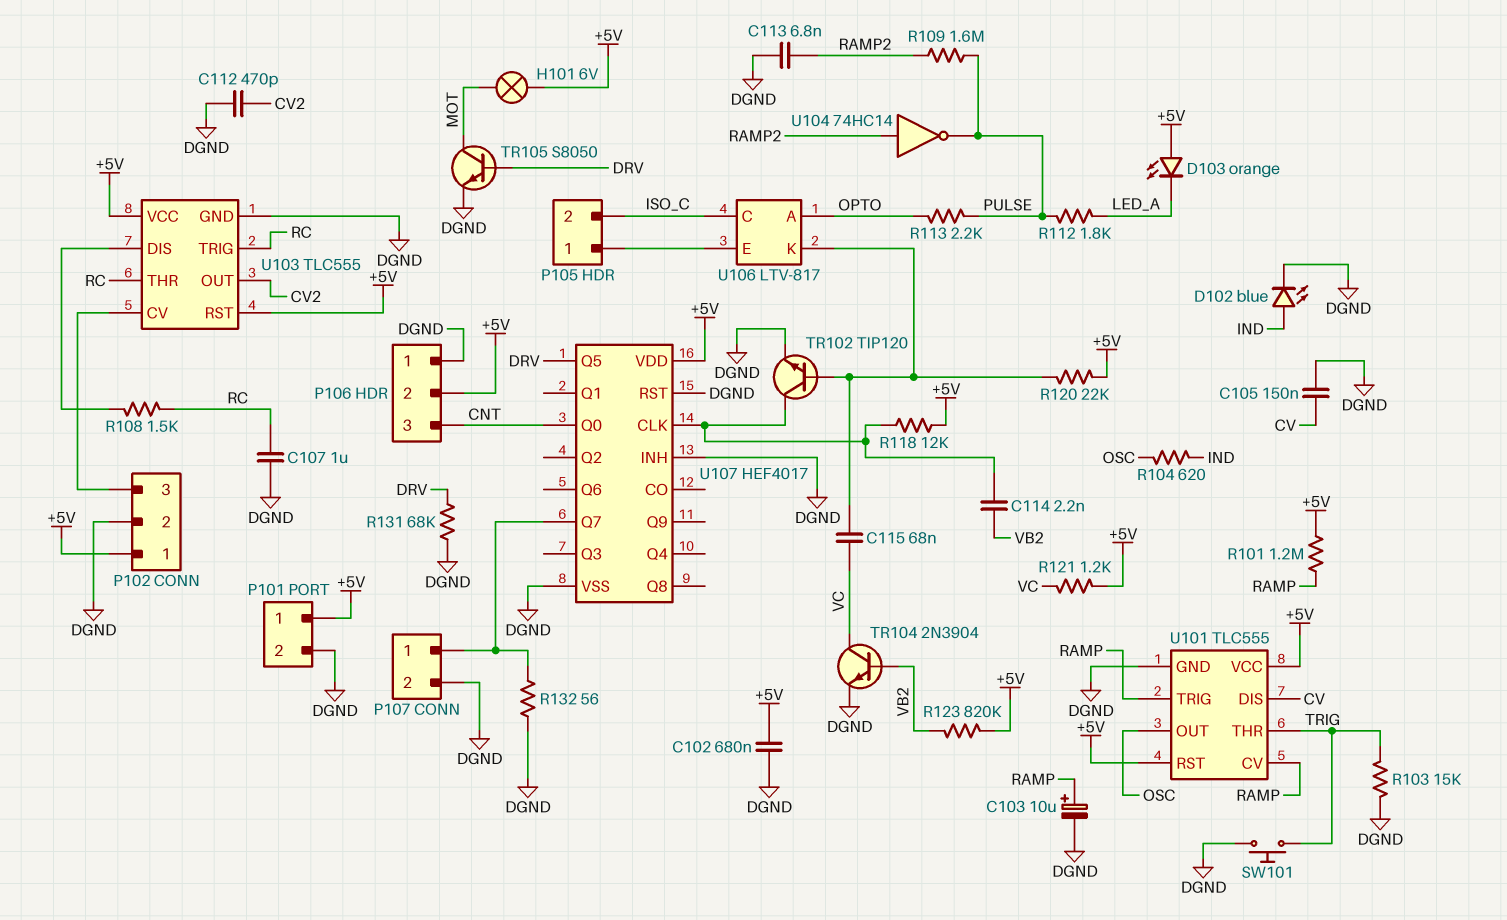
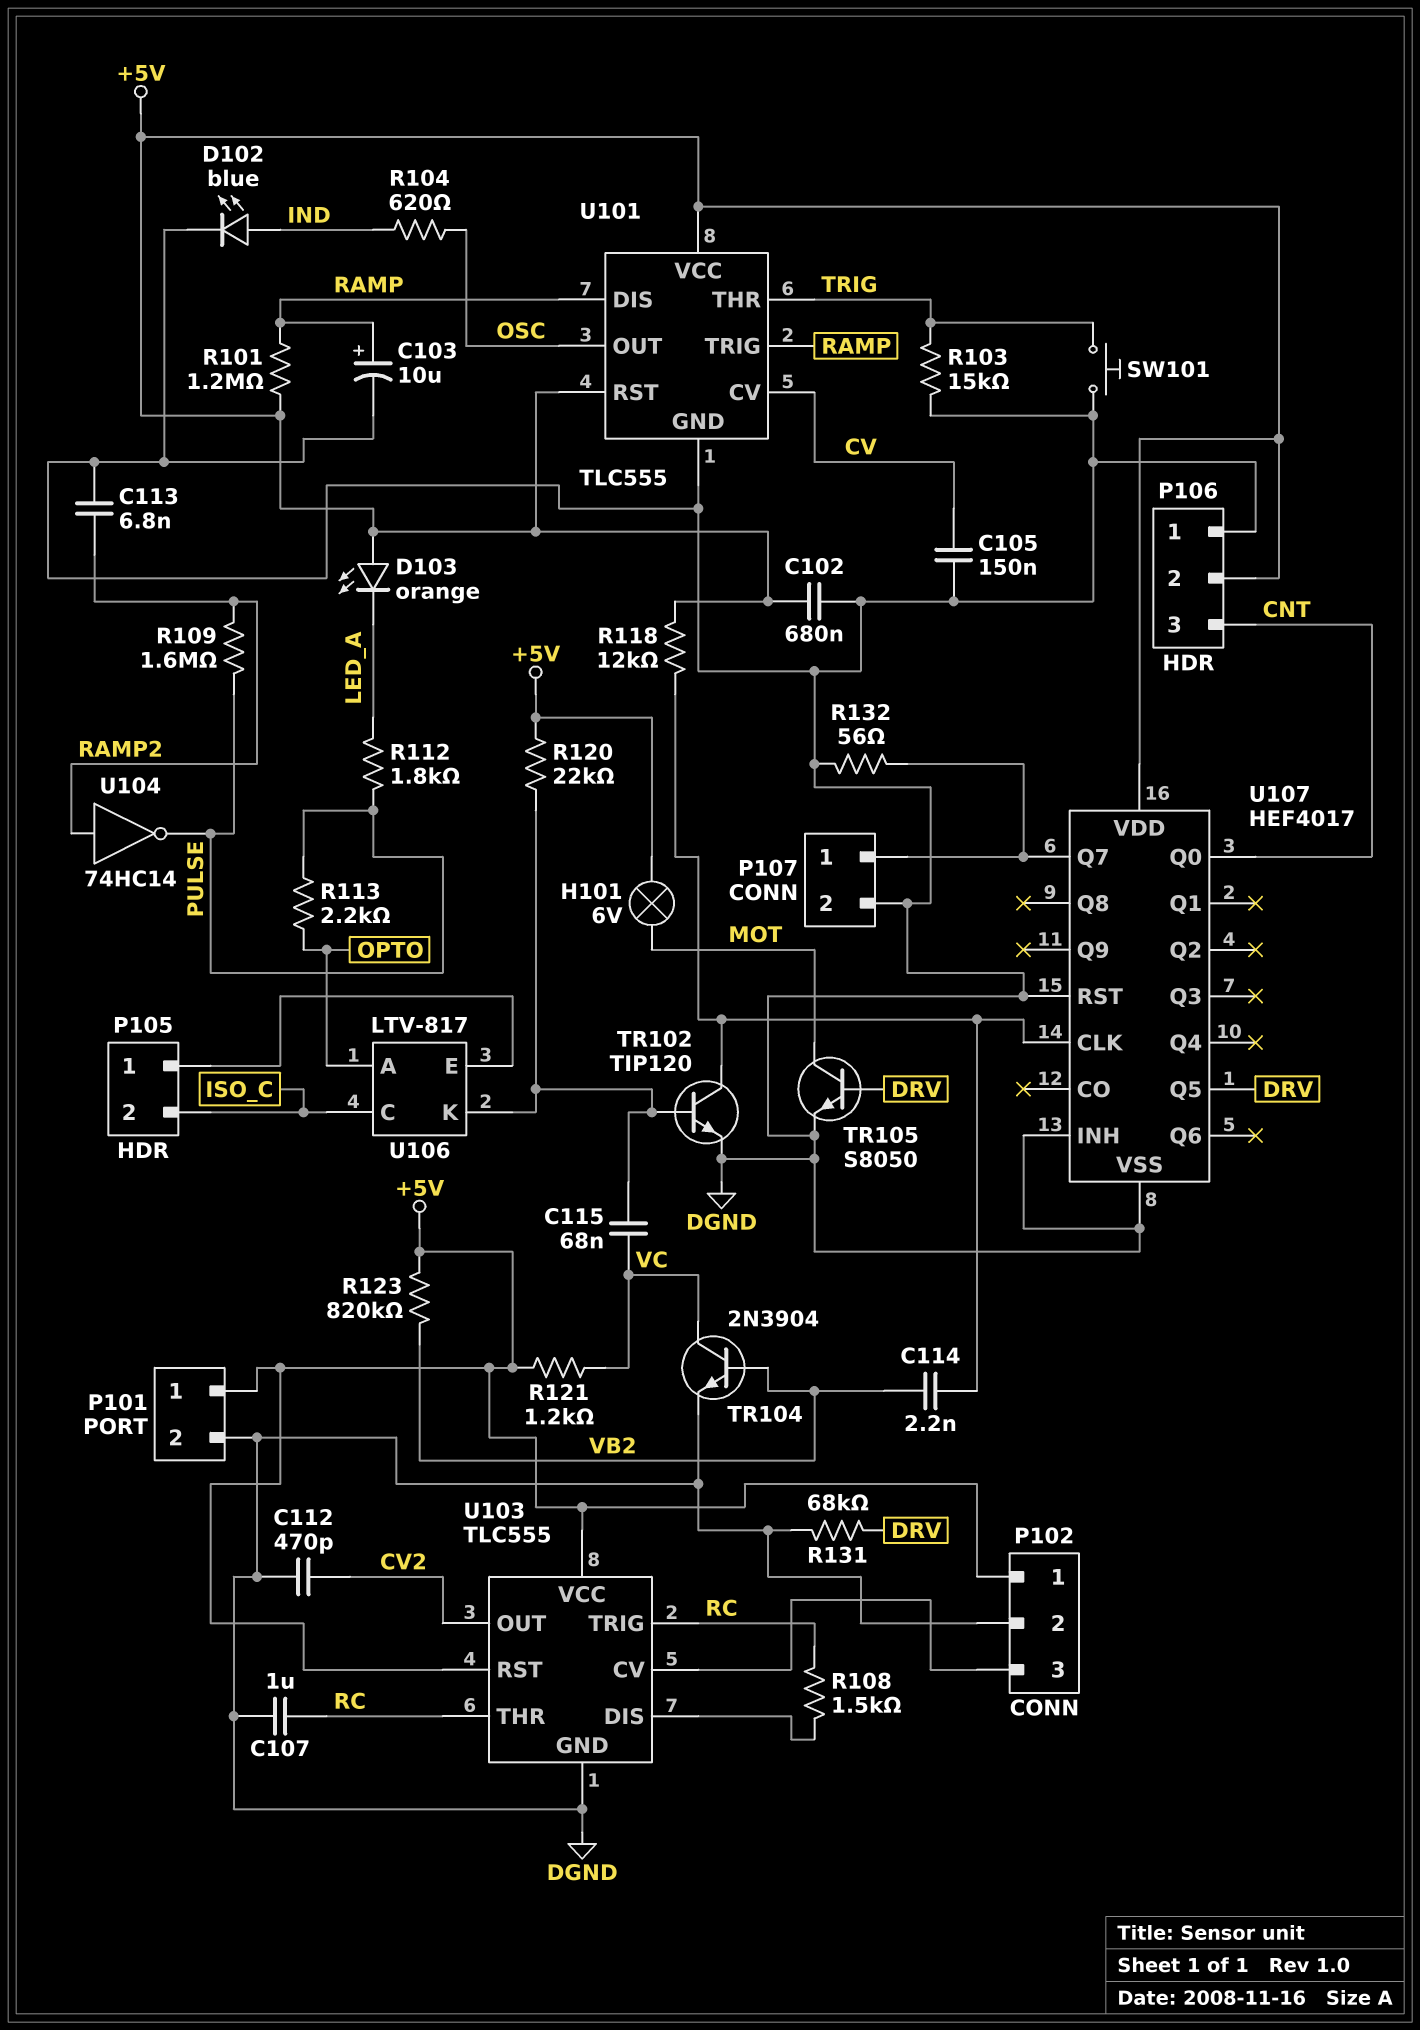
U101 pin CV: RAMP -> CV
U101 pin DIS: CV -> RAMP

